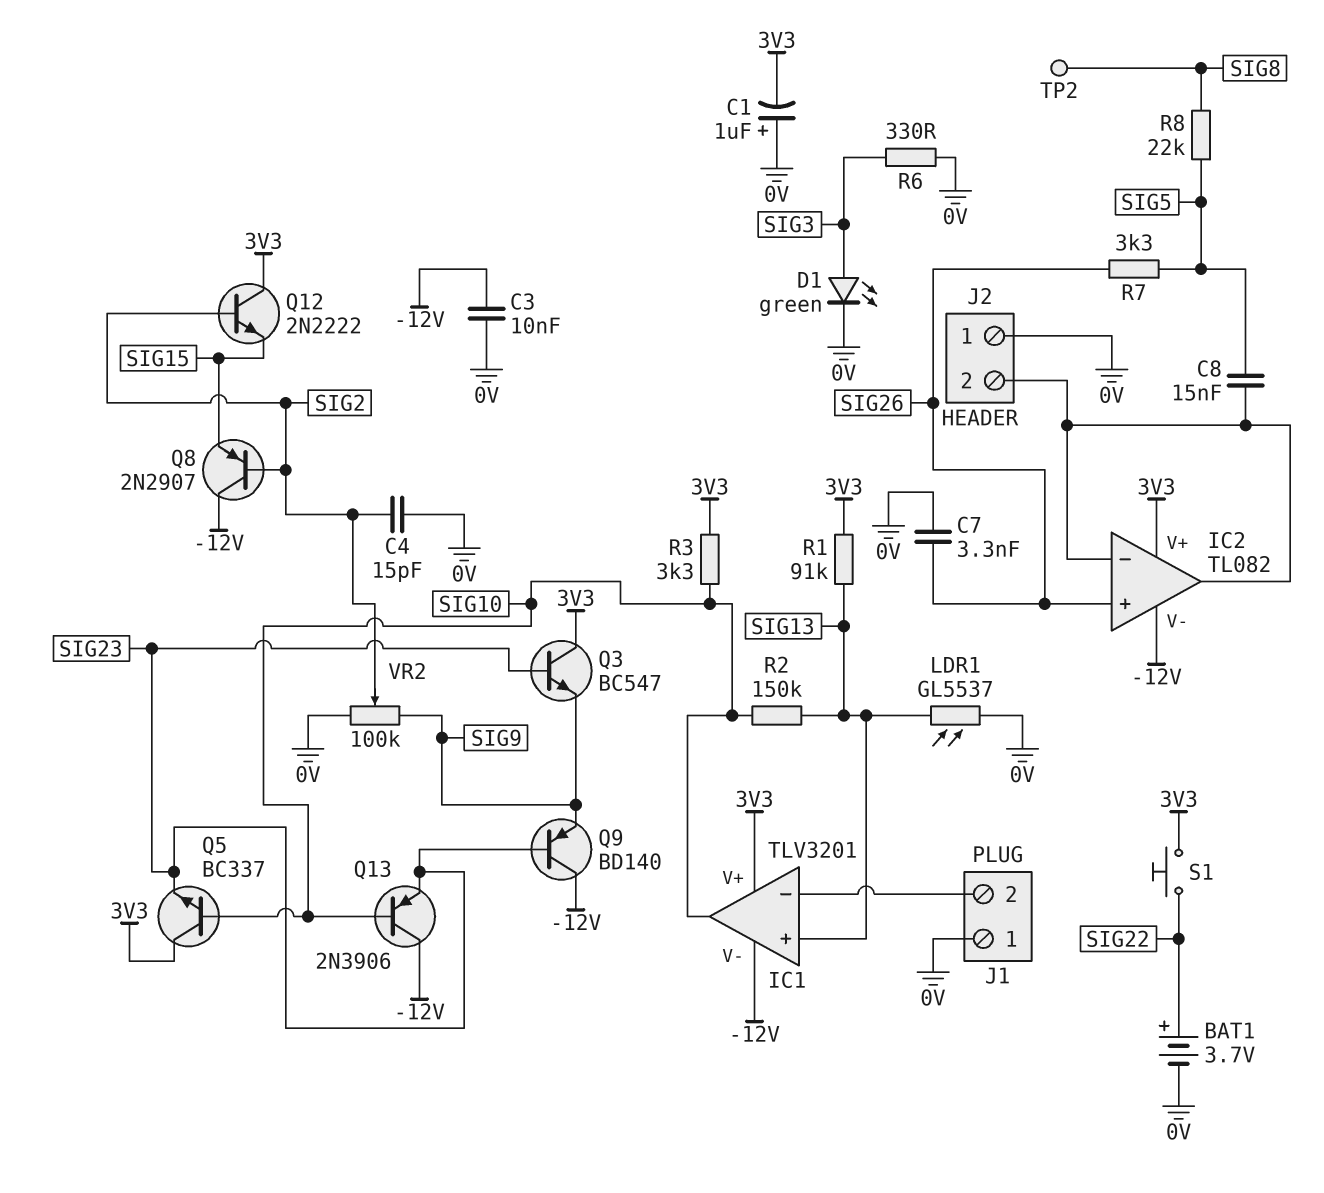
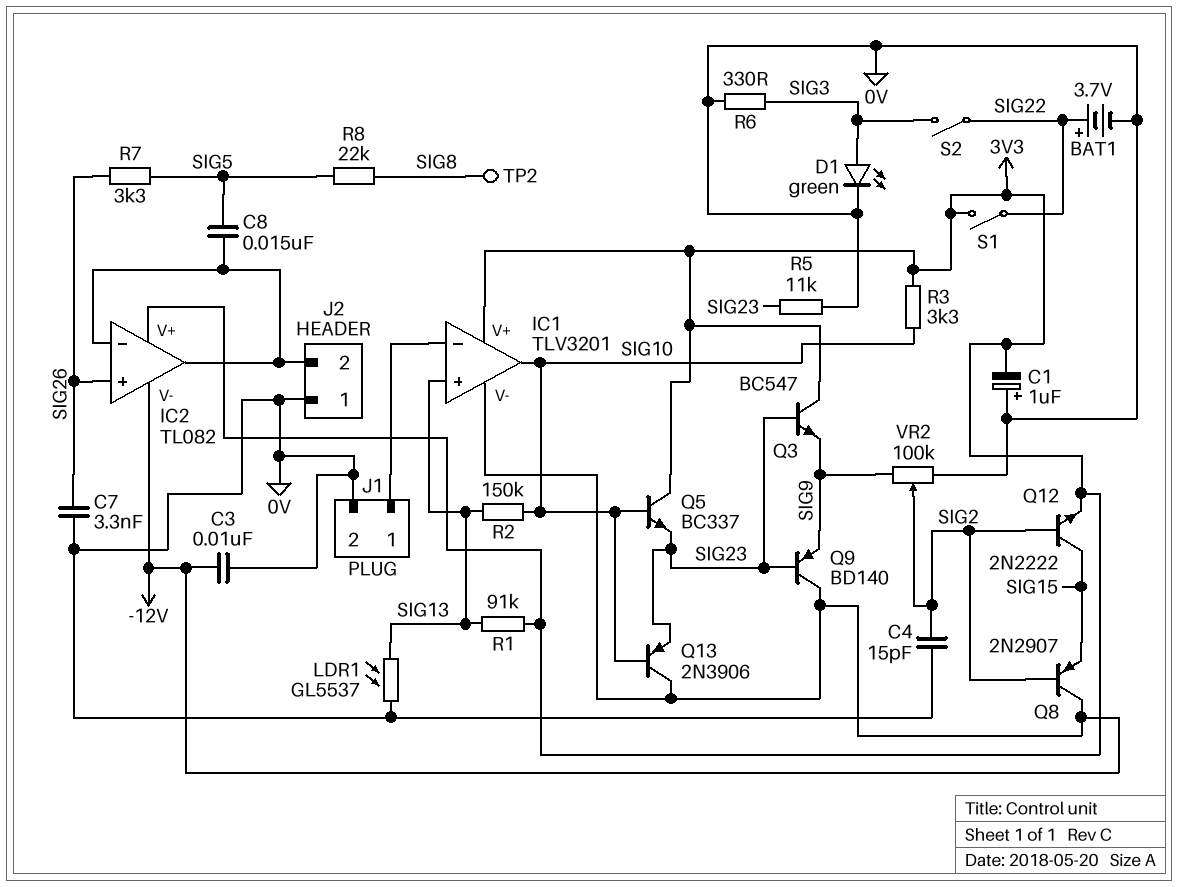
J1 pin 1: 0V -> IC1/in-
J1 pin 2: IC1/in- -> 0V
Q12: NPN 2N2222 (B SIG2, C 3V3, E SIG15) -> NPN 2N2222 (B SIG2, C SIG15, E 3V3)
R5: none -> 11k (0V, SIG23)
S1: button (3V3, SIG22) -> switch (3V3, SIG22)
S2: none -> switch (SIG3, SIG22)

